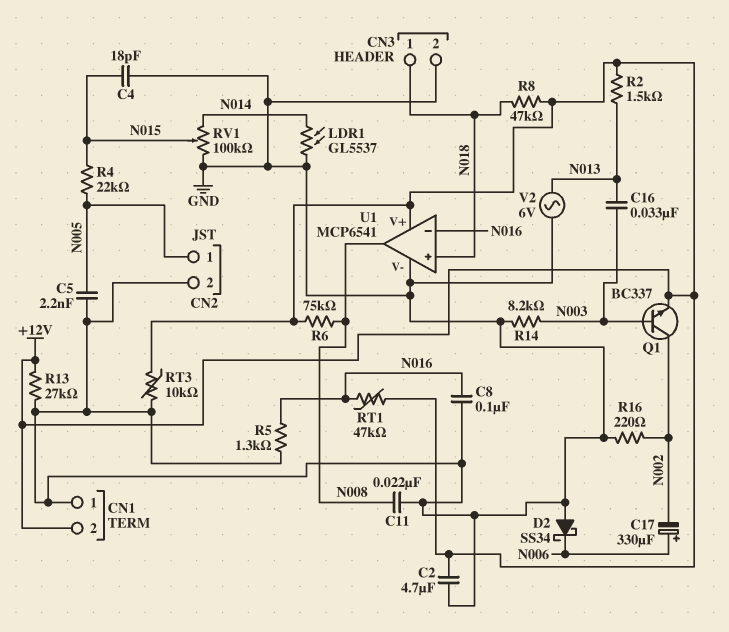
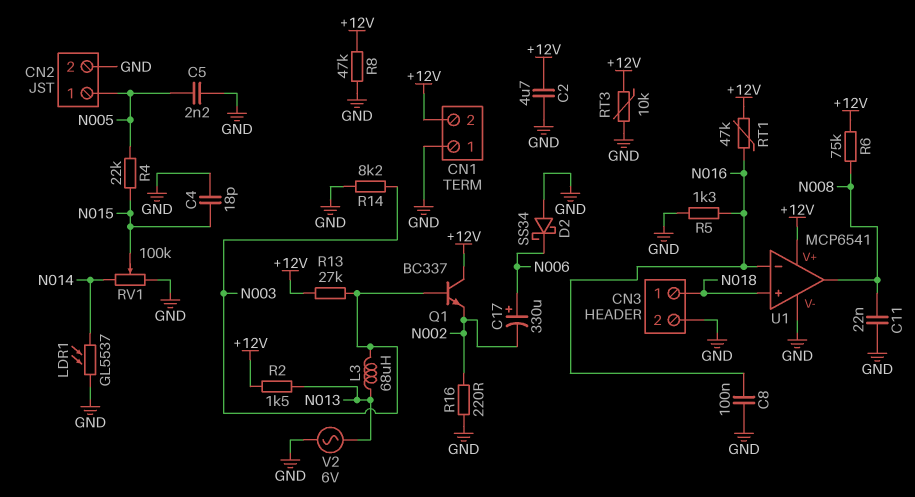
C16: 33nF (N003, N013) -> none
L3: none -> 68uH (N003, N013)
Q1: NPN BC337 (B N003, C N002, E +12V) -> NPN BC337 (B N003, C +12V, E N002)
R8: 47k (+12V, N018) -> 47k (+12V, GND)
R13: 27k (+12V, GND) -> 27k (+12V, N003)

